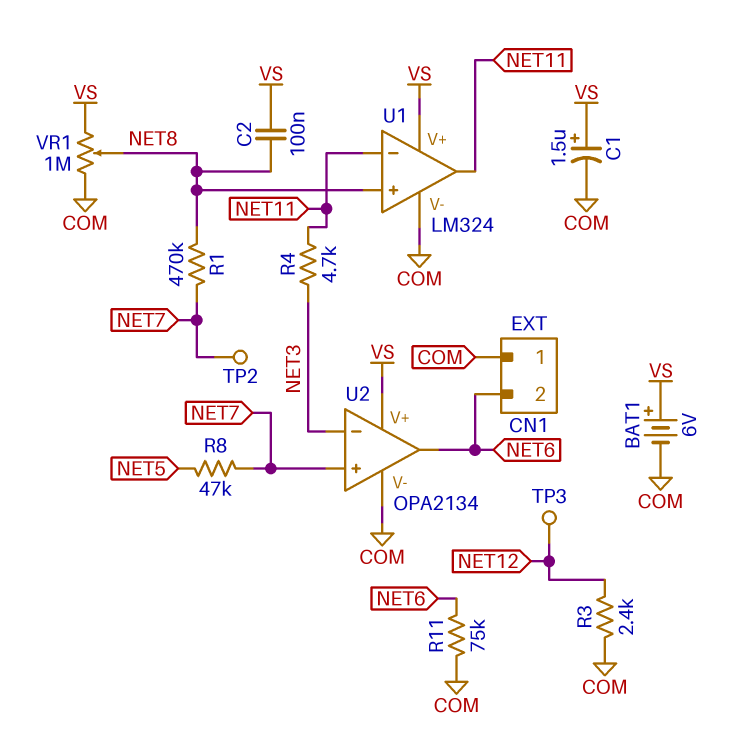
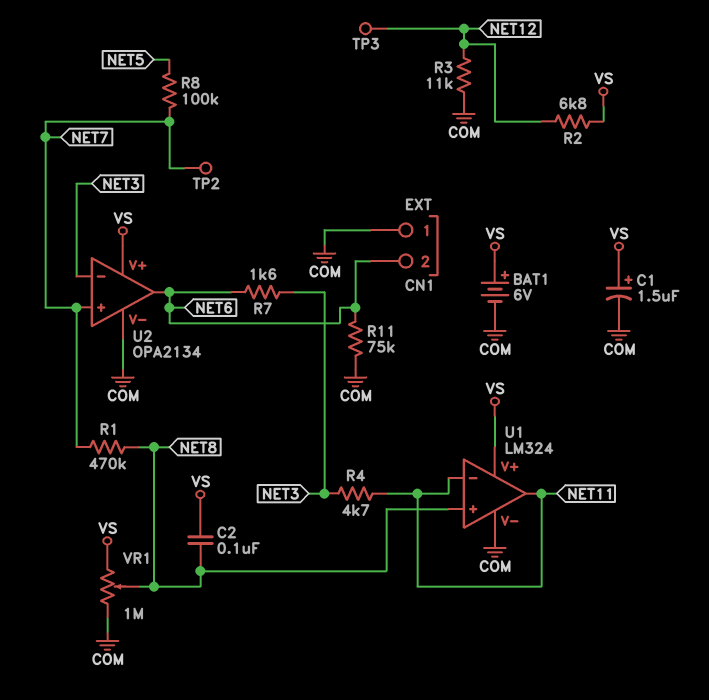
R2: none -> 6.8k (NET12, VS)
R3: 2.4k (COM, NET12) -> 11k (COM, NET12)
R7: none -> 1.6k (NET3, NET6)
R8: 47k (NET5, NET7) -> 100k (NET5, NET7)

